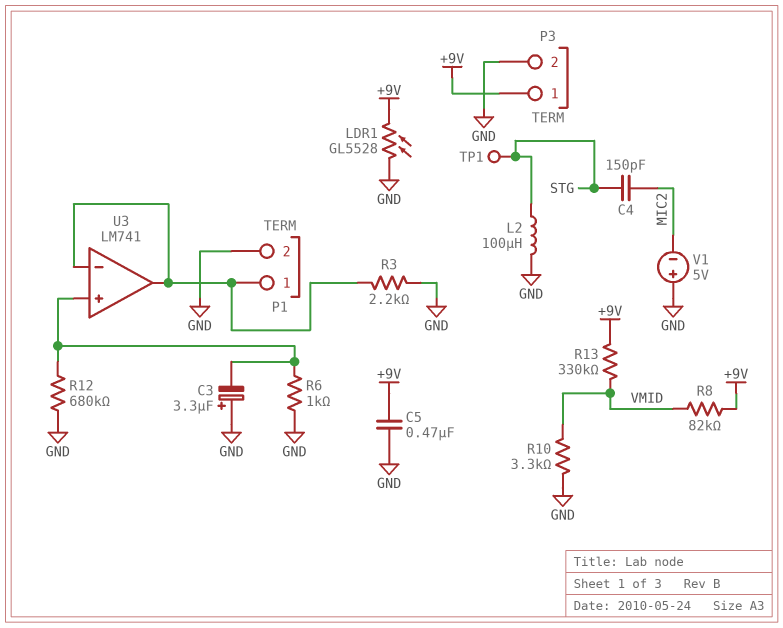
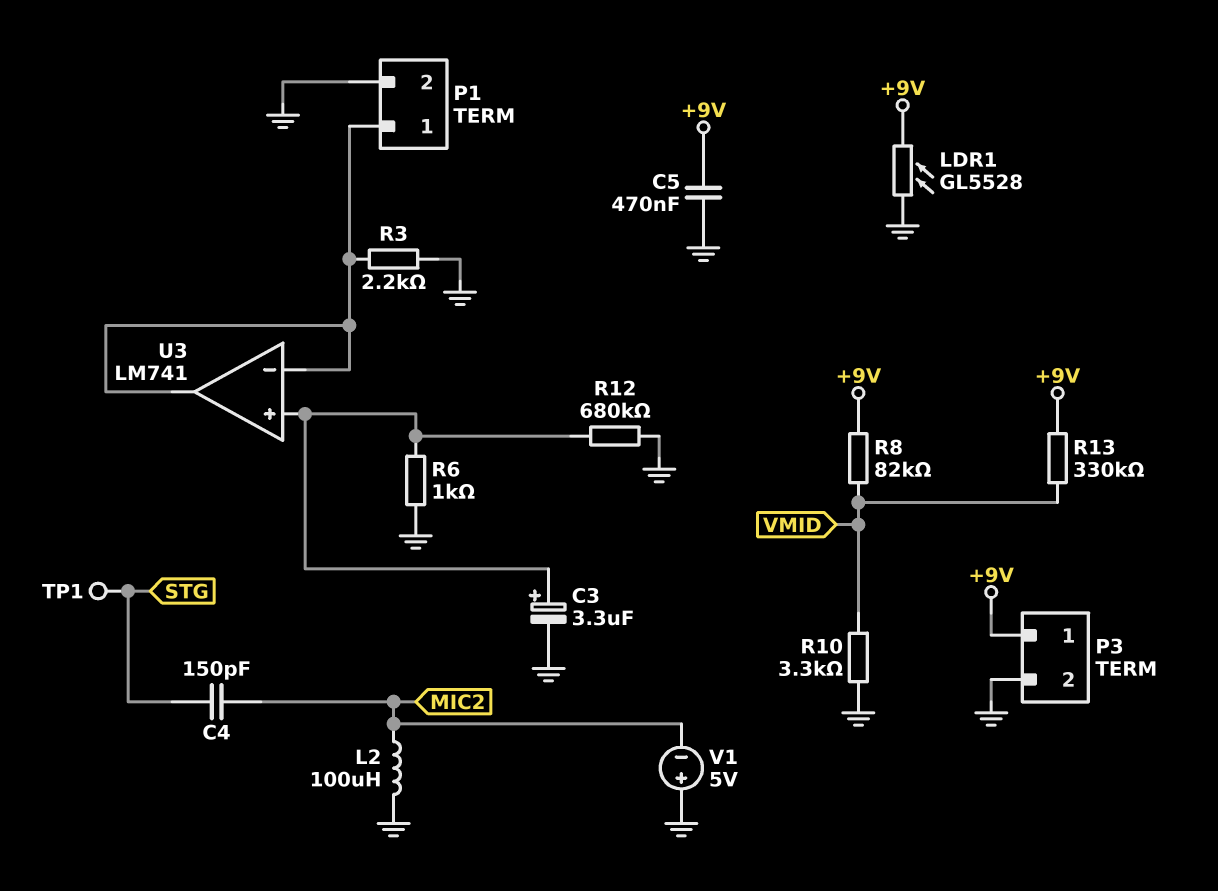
C3: 3.3uF (plus GND, minus U3/in+) -> 3.3uF (plus U3/in+, minus GND)
L2: 100uH (GND, STG) -> 100uH (GND, MIC2)

